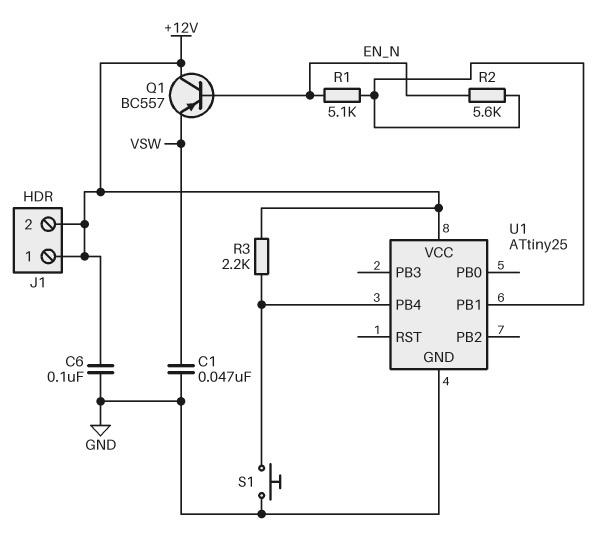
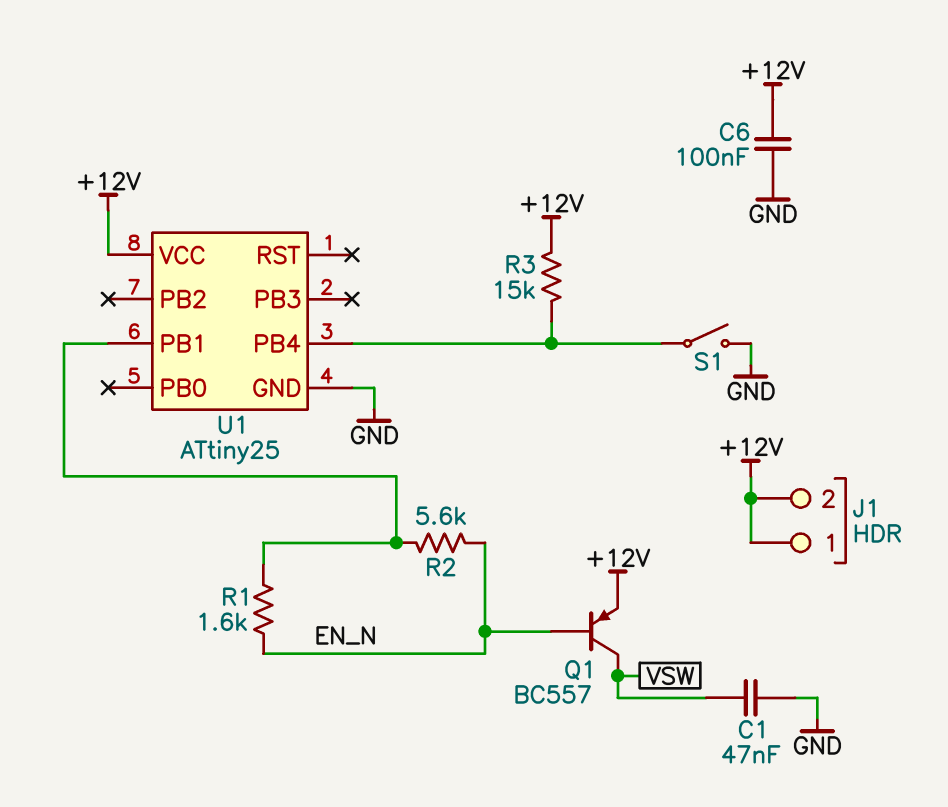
Q1: PNP BC557 (B EN_N, C +12V, E VSW) -> PNP BC557 (B EN_N, C VSW, E +12V)
R1: 5.1k (EN_N, U1/PB1) -> 1.6k (EN_N, U1/PB1)
R3: 2.2k (+12V, U1/PB4) -> 15k (+12V, U1/PB4)
S1: button (GND, U1/PB4) -> switch (GND, U1/PB4)

